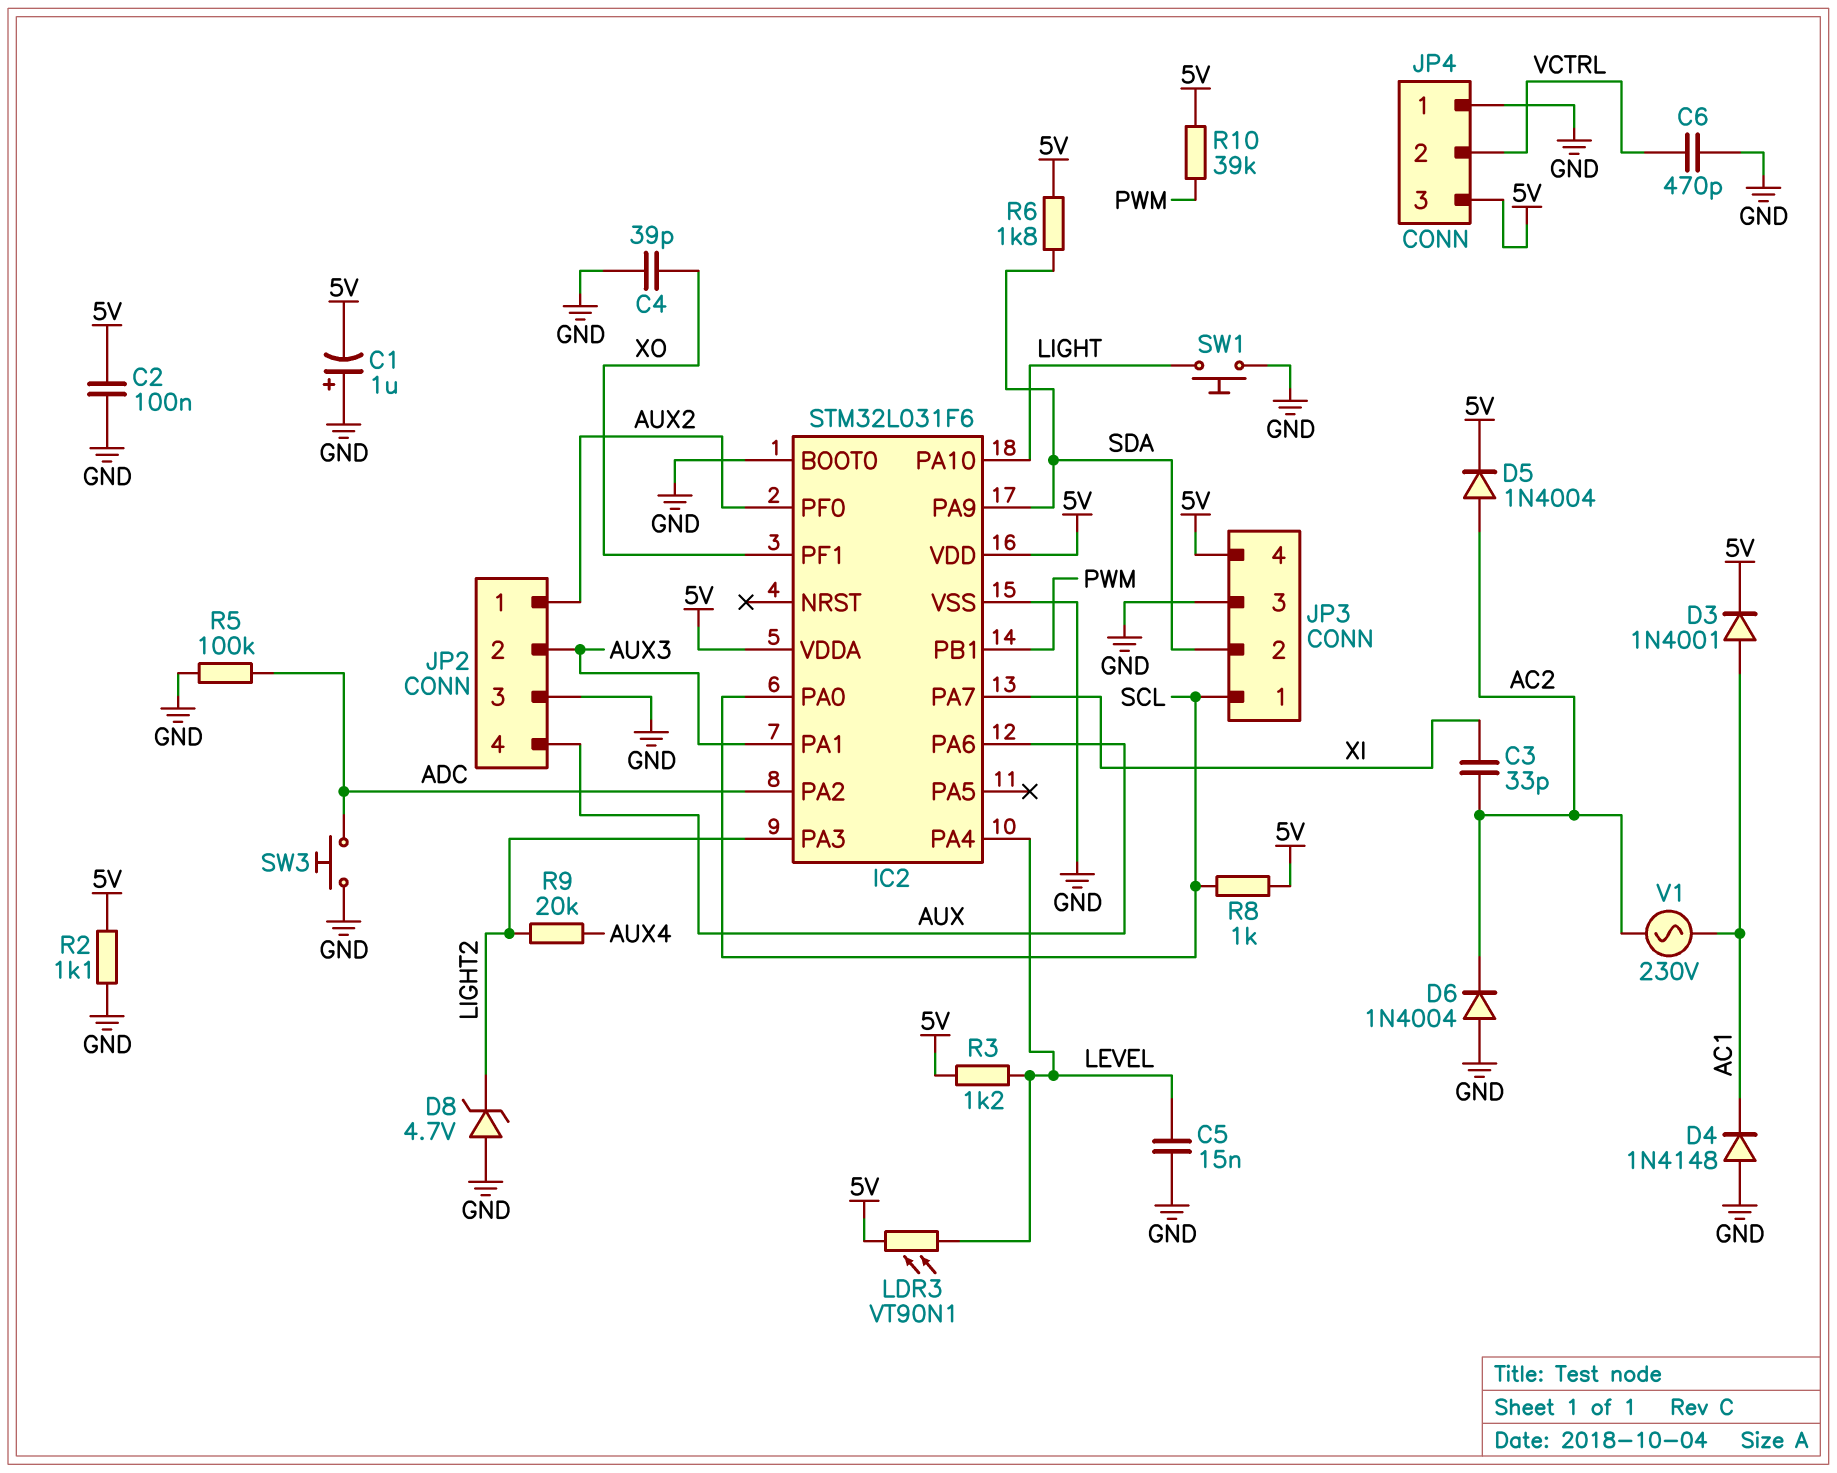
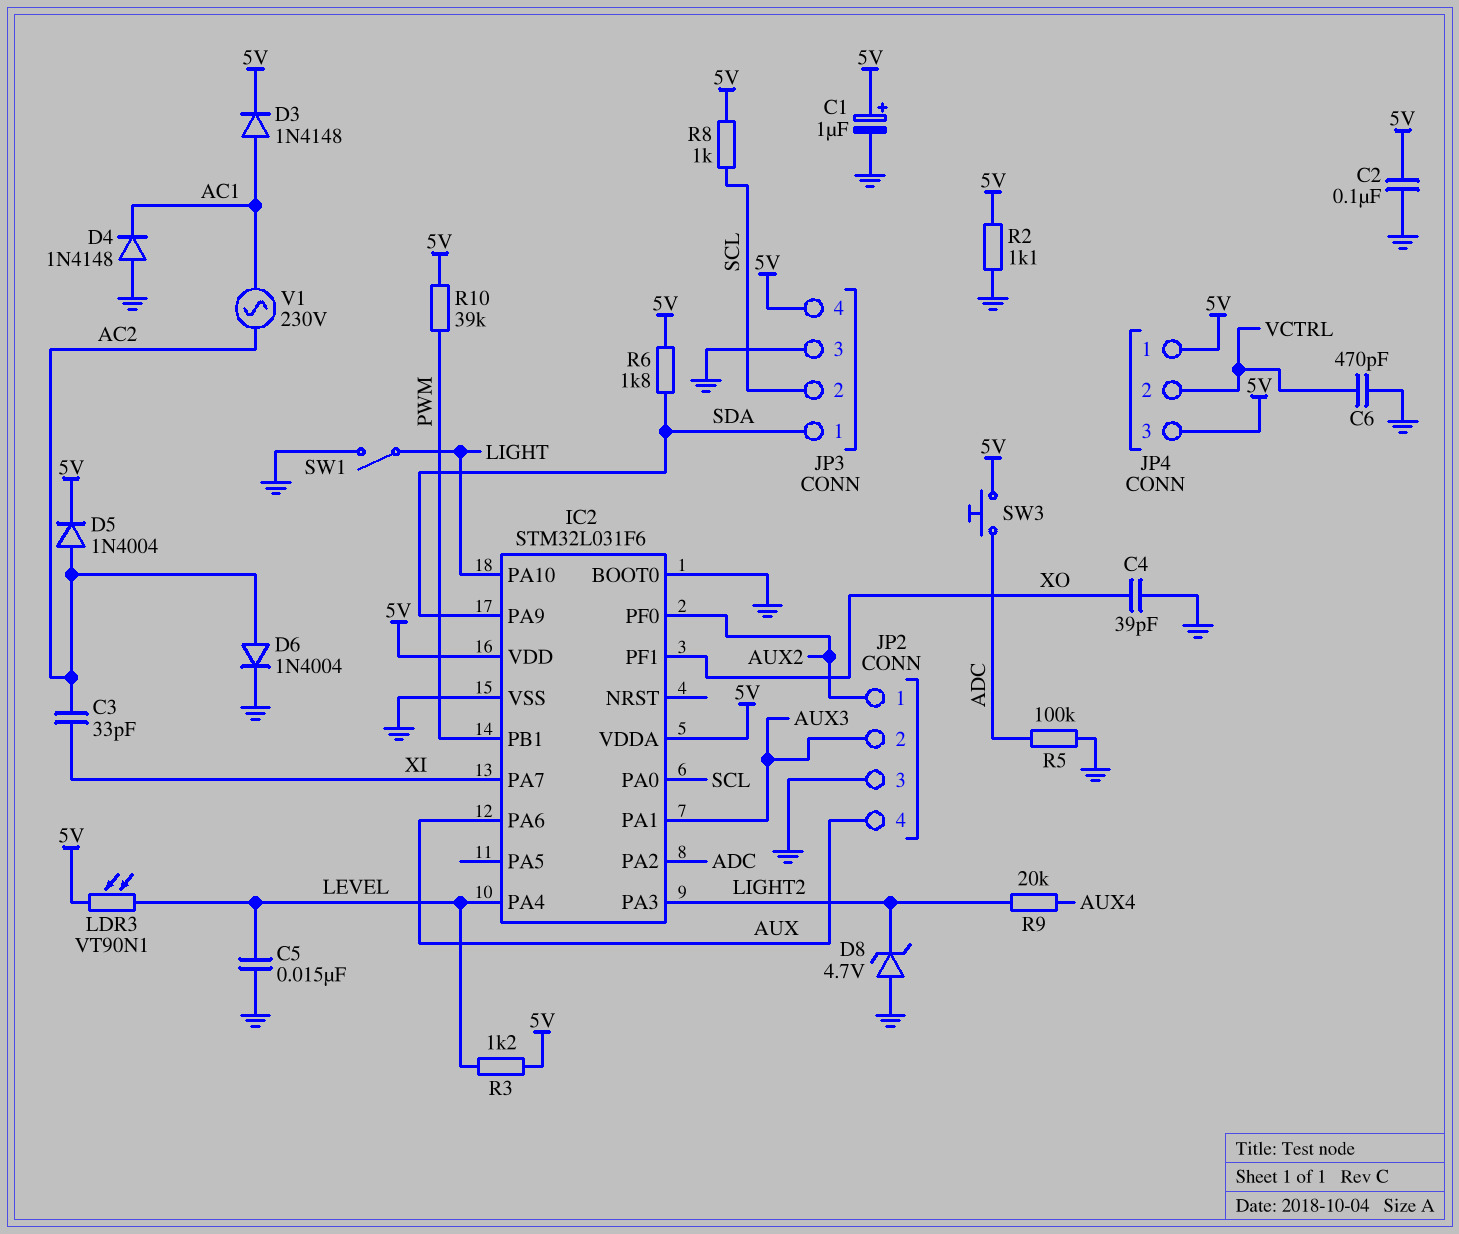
C1: 1uF (plus GND, minus 5V) -> 1uF (plus 5V, minus GND)
D3: diode 1N4001 (A AC1, K 5V) -> diode 1N4148 (A AC1, K 5V)
D6: diode 1N4004 (A GND, K AC2) -> diode 1N4004 (A AC2, K GND)
JP3 pin 1: SCL -> SDA
JP3 pin 2: SDA -> SCL
JP4 pin 1: GND -> 5V
SW1: button (GND, LIGHT) -> switch (GND, LIGHT)
SW3: button (ADC, GND) -> button (5V, ADC)

